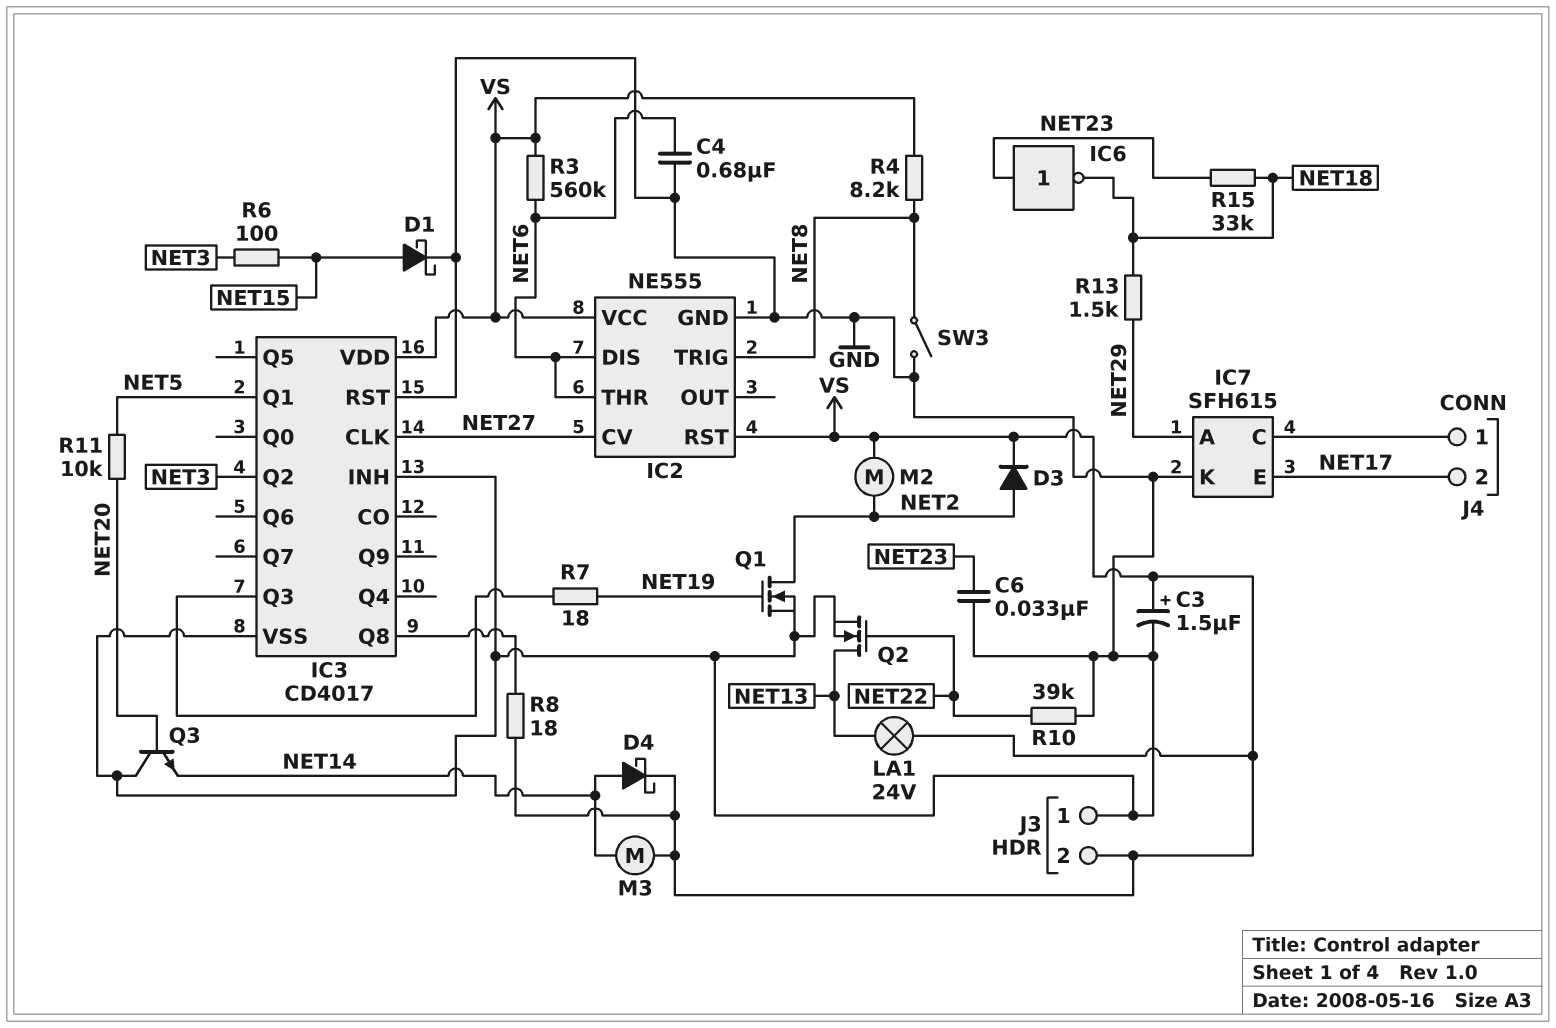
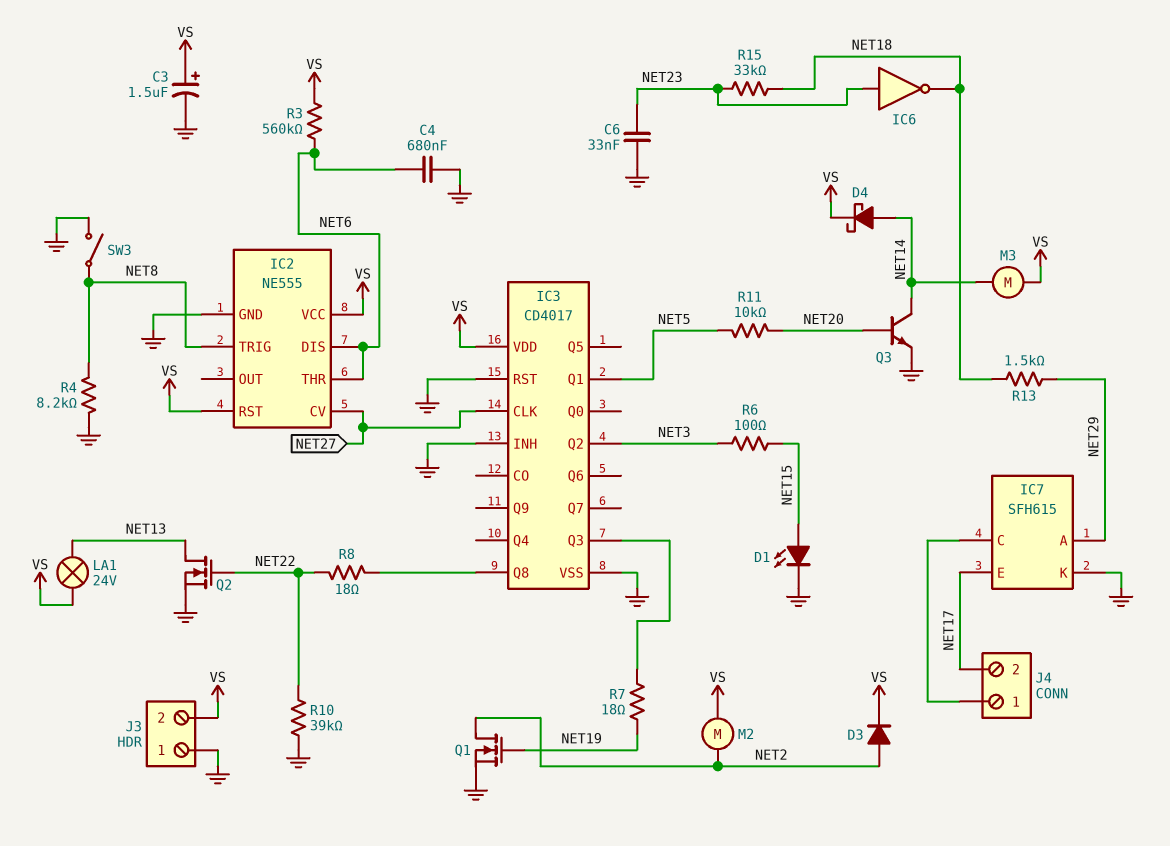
D1: schottky (A NET15, K GND) -> LED (A NET15, K GND)
Q3: NPN (B NET20, C GND, E NET14) -> NPN (B NET20, C NET14, E GND)
R4: 8.2k (NET8, VS) -> 8.2k (GND, NET8)
R8: 18 (IC3/Q8, VS) -> 18 (IC3/Q8, NET22)

